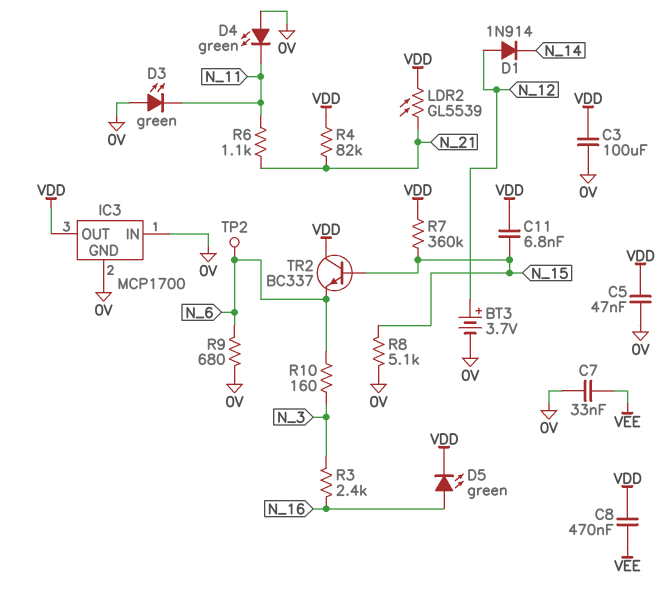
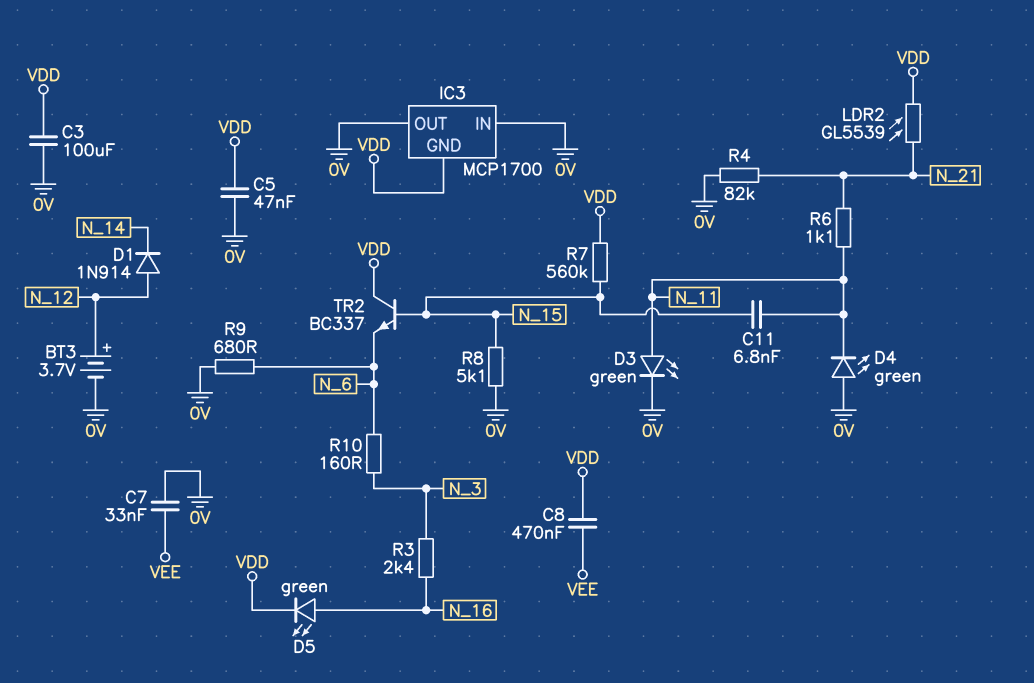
C11: 6.8nF (N_15, VDD) -> 6.8nF (N_11, N_15)
D3: LED green (A 0V, K N_11) -> LED green (A N_11, K 0V)
IC3 pin GND: 0V -> VDD
IC3 pin OUT: VDD -> 0V
R4: 82k (N_21, VDD) -> 82k (0V, N_21)
R7: 360k (N_15, VDD) -> 560k (N_15, VDD)
TP2: test point (N_6) -> none

